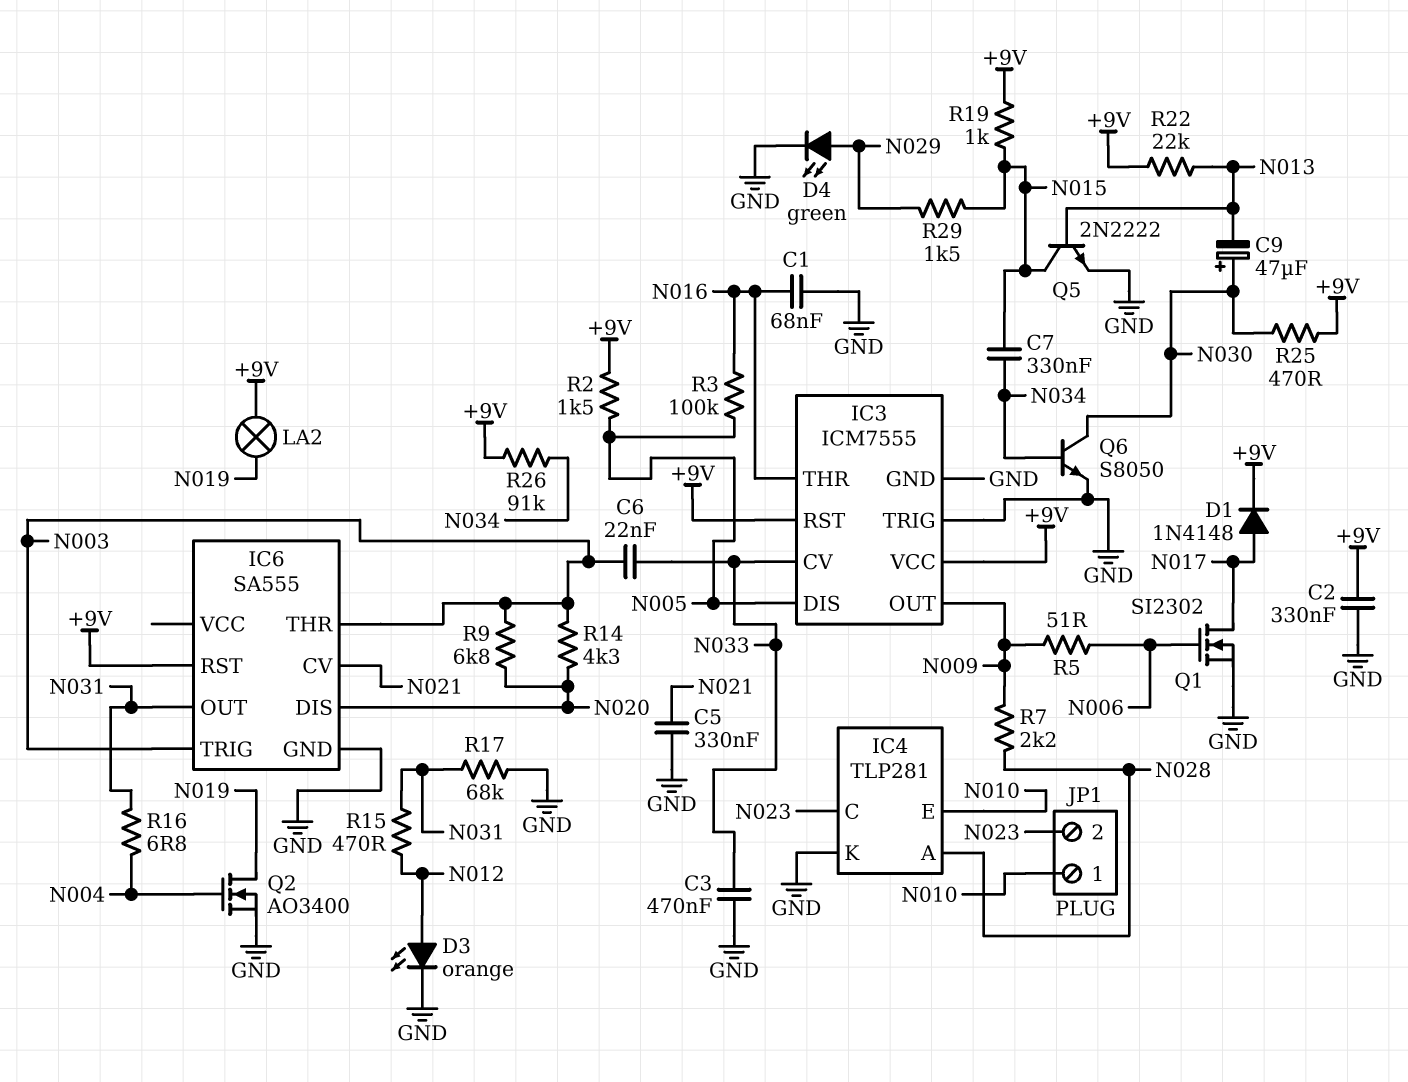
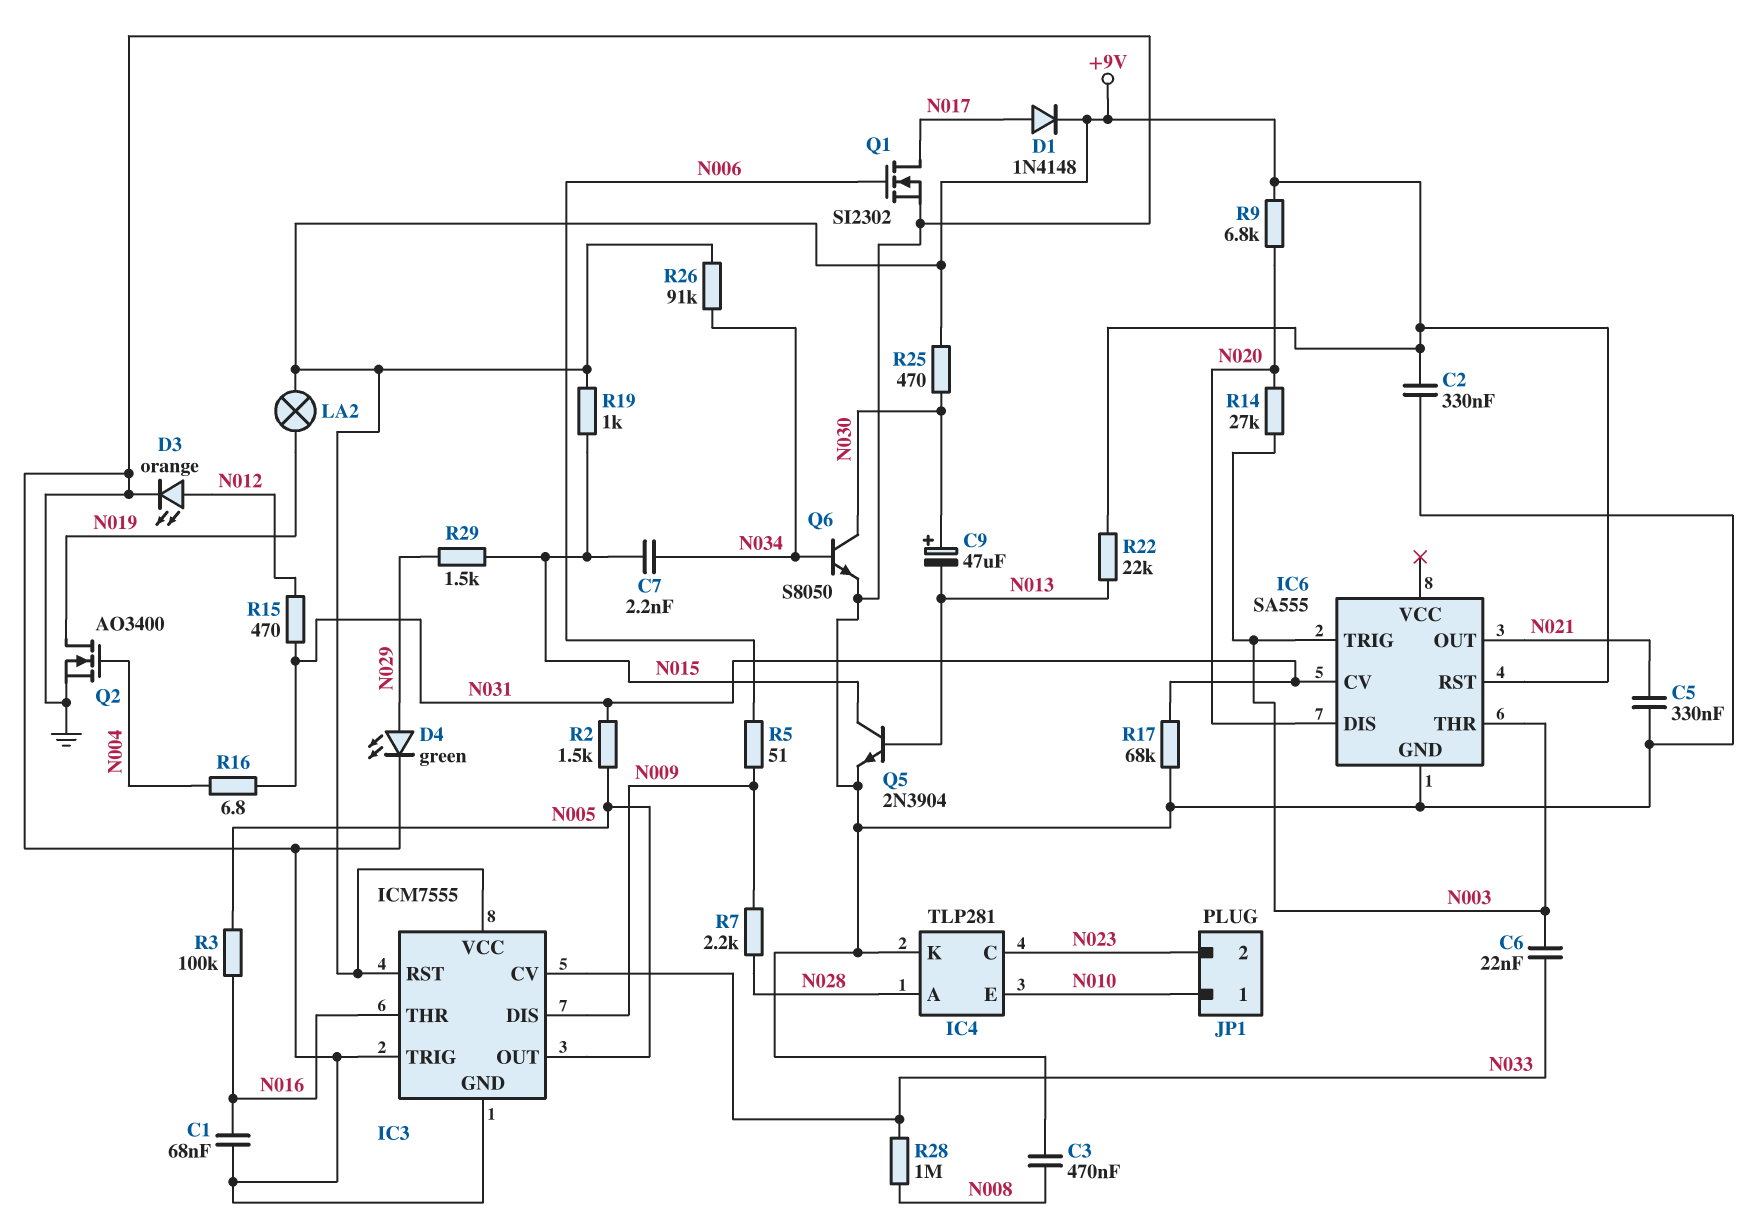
C3: 470nF (GND, N033) -> 470nF (GND, N008)
C7: 330nF (N015, N034) -> 2.2nF (N015, N034)
IC3 pin DIS: N005 -> N009
IC3 pin OUT: N009 -> N005
IC6 pin CV: N021 -> N031
IC6 pin OUT: N031 -> N021
Q5: NPN 2N2222 (B N013, C N015, E GND) -> NPN 2N3904 (B N013, C N015, E GND)
R2: 1.5k (+9V, N005) -> 1.5k (N005, N031)
R9: 6.8k (N003, N020) -> 6.8k (+9V, N020)
R14: 4.3k (N003, N020) -> 27k (N003, N020)
R28: none -> 1M (N008, N033)

